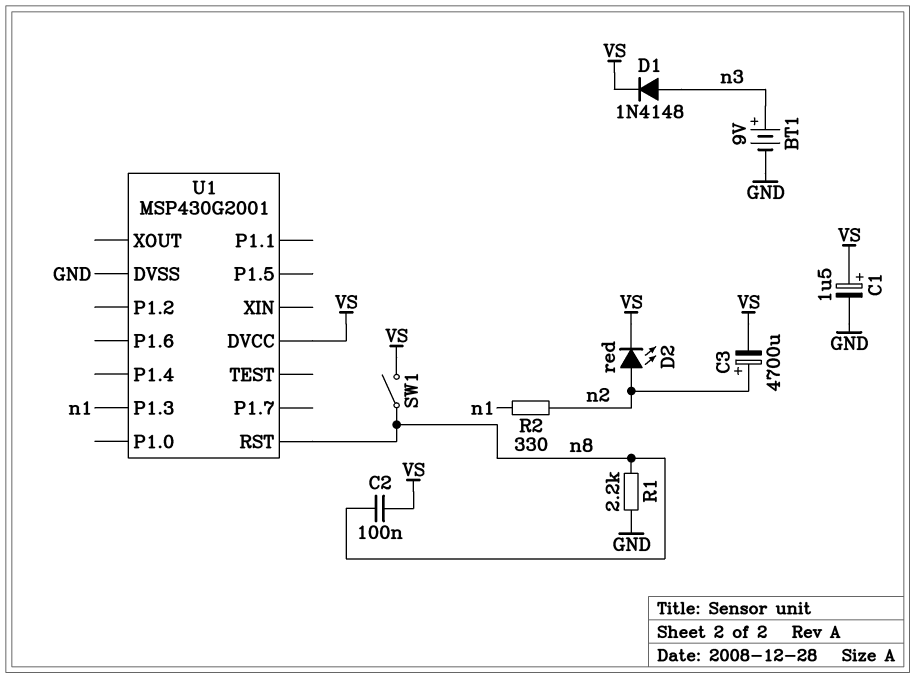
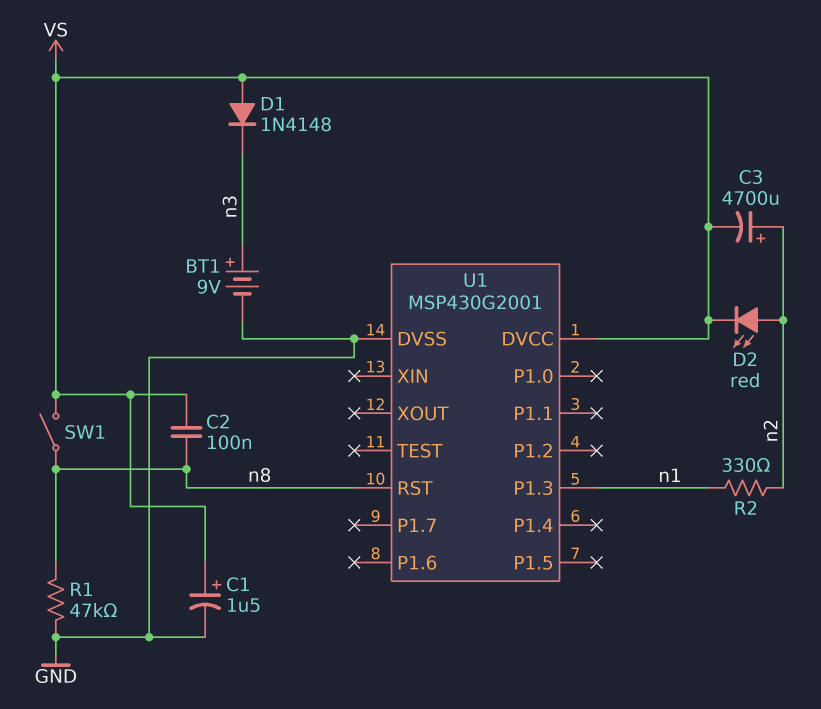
D1: diode 1N4148 (A n3, K VS) -> diode 1N4148 (A VS, K n3)
R1: 2.2k (GND, n8) -> 47k (GND, n8)

